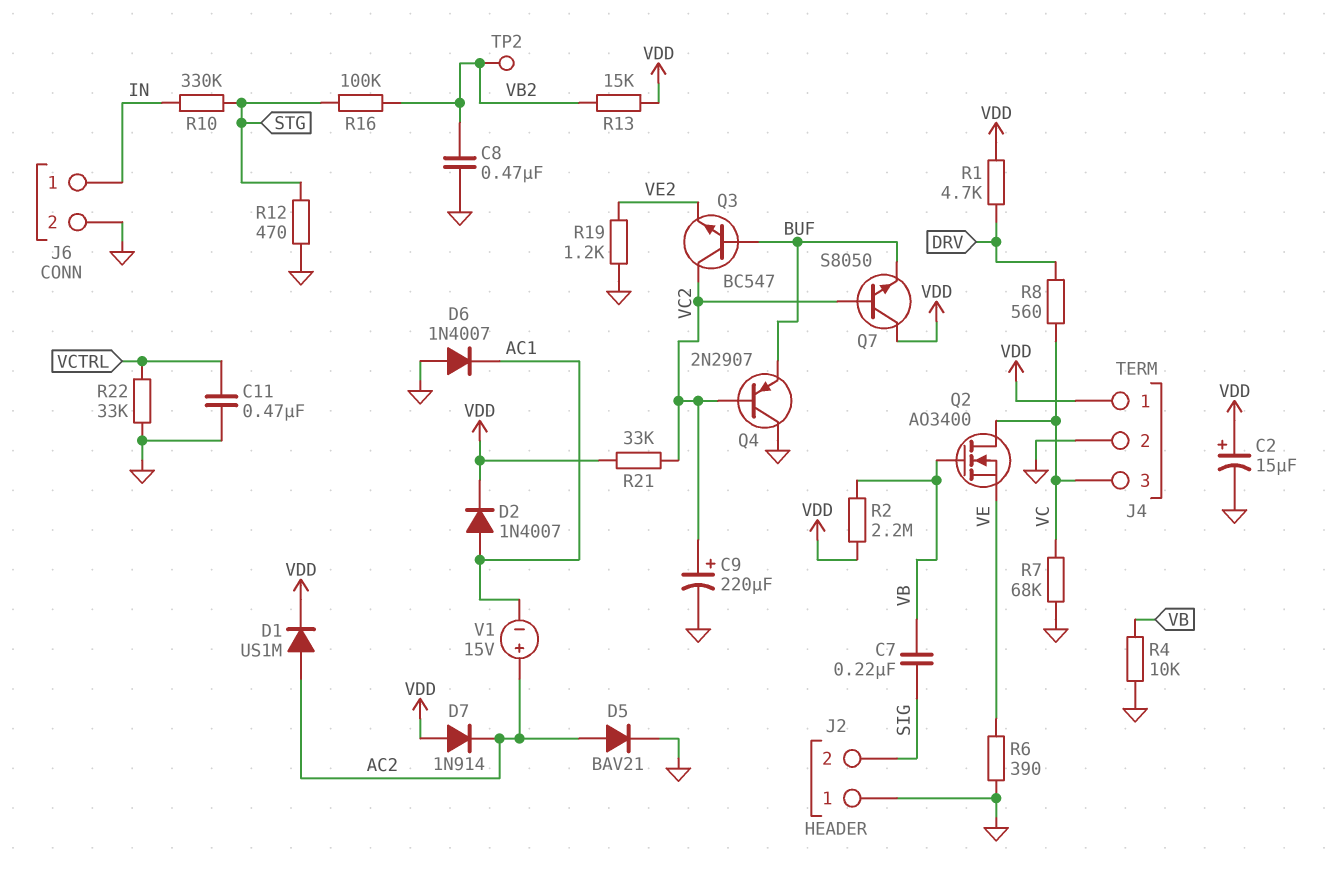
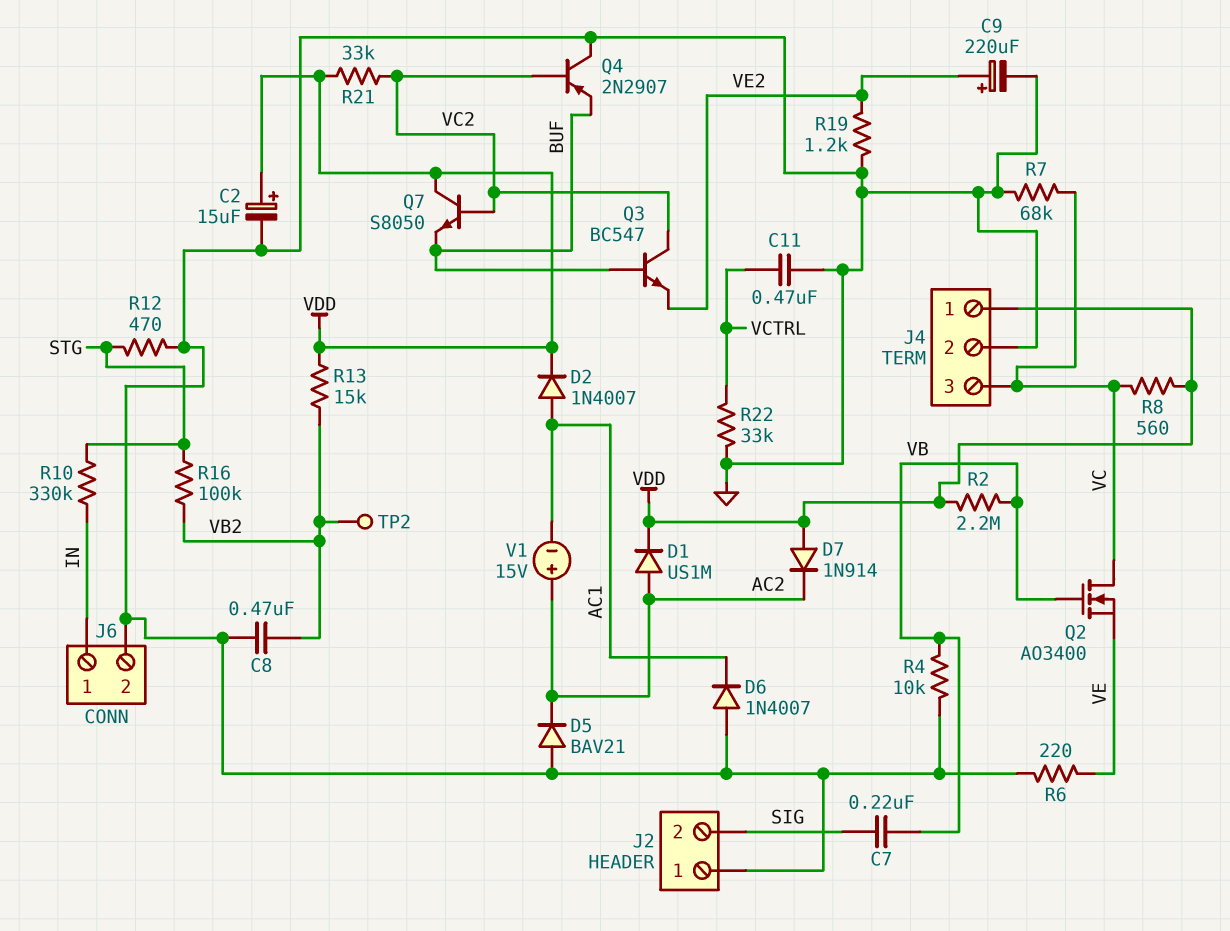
C9: 220uF (plus VC2, minus GND) -> 220uF (plus VE2, minus GND)
D5: diode BAV21 (A AC2, K GND) -> diode BAV21 (A GND, K AC2)
R1: 4.7k (DRV, VDD) -> none
R6: 390 (GND, VE) -> 220 (GND, VE)
R8: 560 (DRV, VC) -> 560 (VC, VDD)

